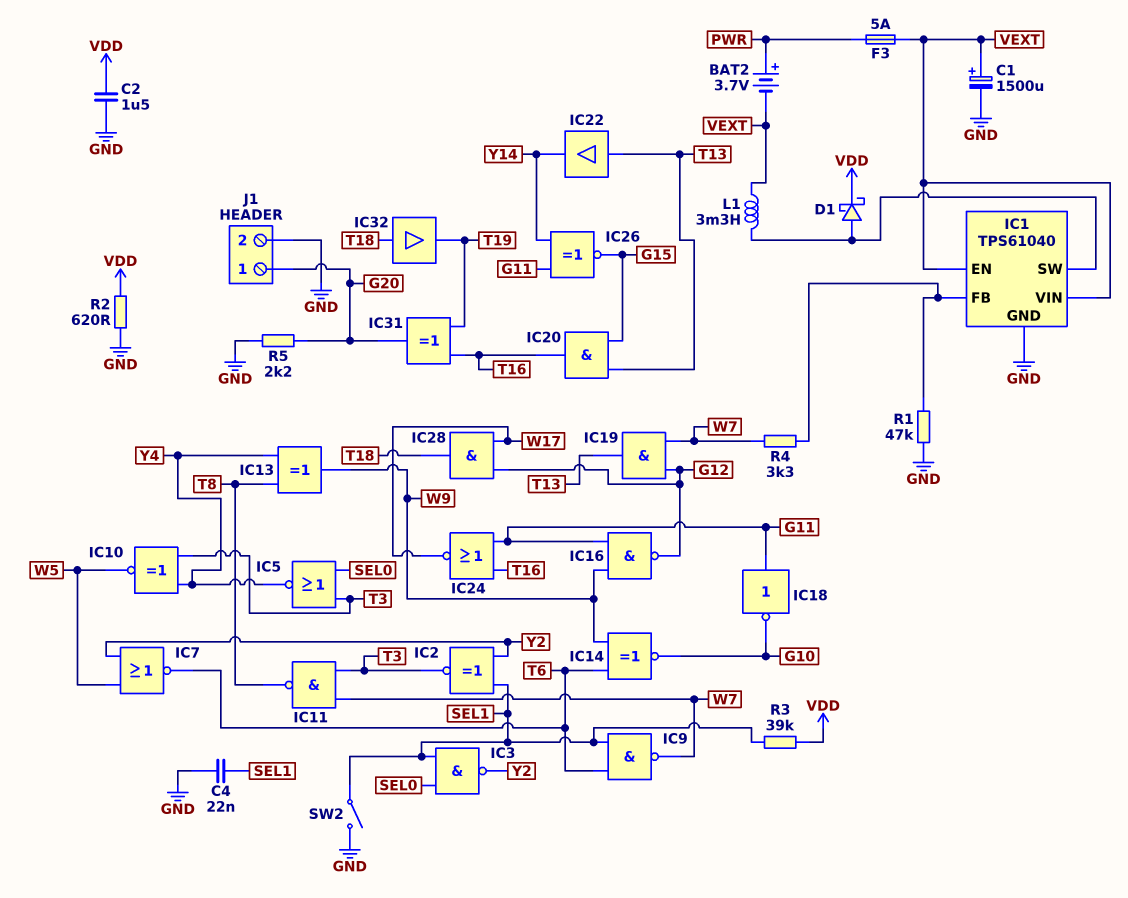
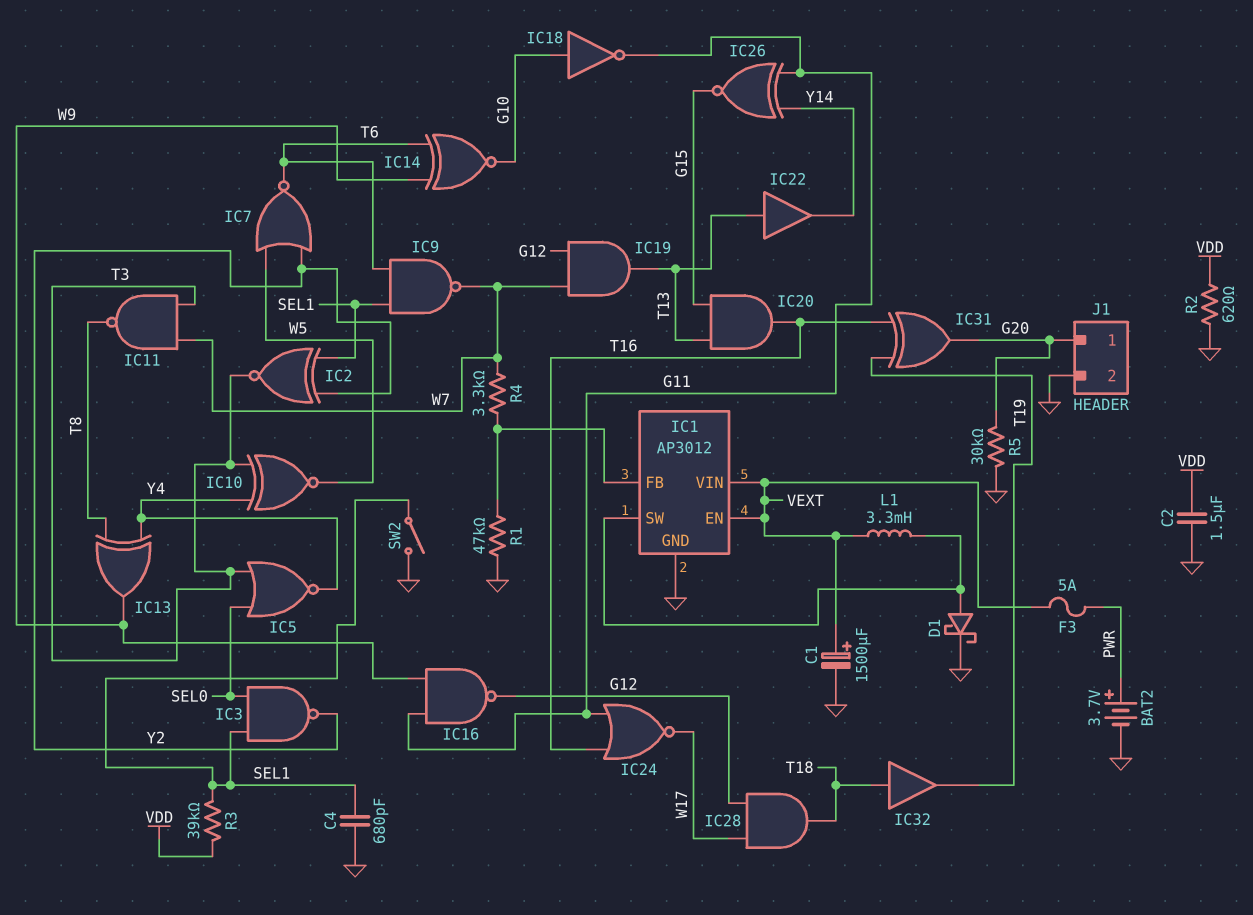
BAT2: 3.7V (plus PWR, minus VEXT) -> 3.7V (plus PWR, minus GND)
C4: 22nF (GND, SEL1) -> 680pF (GND, SEL1)
D1: schottky (A IC1/SW, K VDD) -> schottky (A IC1/SW, K GND)
IC1: TPS61040 -> AP3012
IC18: NOT (in G11, out G10) -> NOT (in G10, out G11)
R5: 2.2k (G20, GND) -> 30k (G20, GND)

